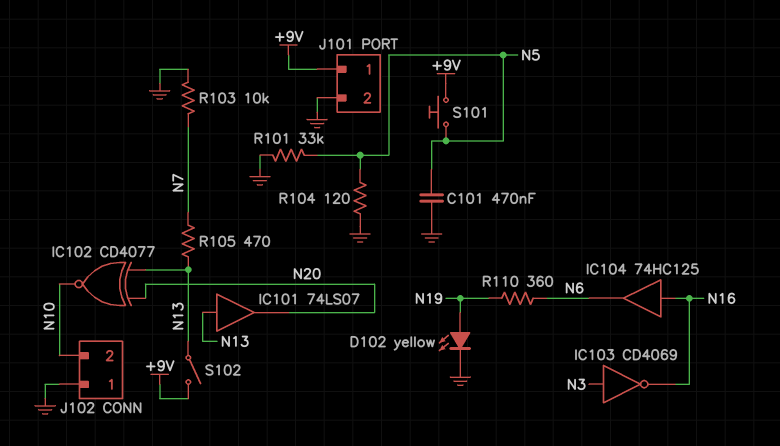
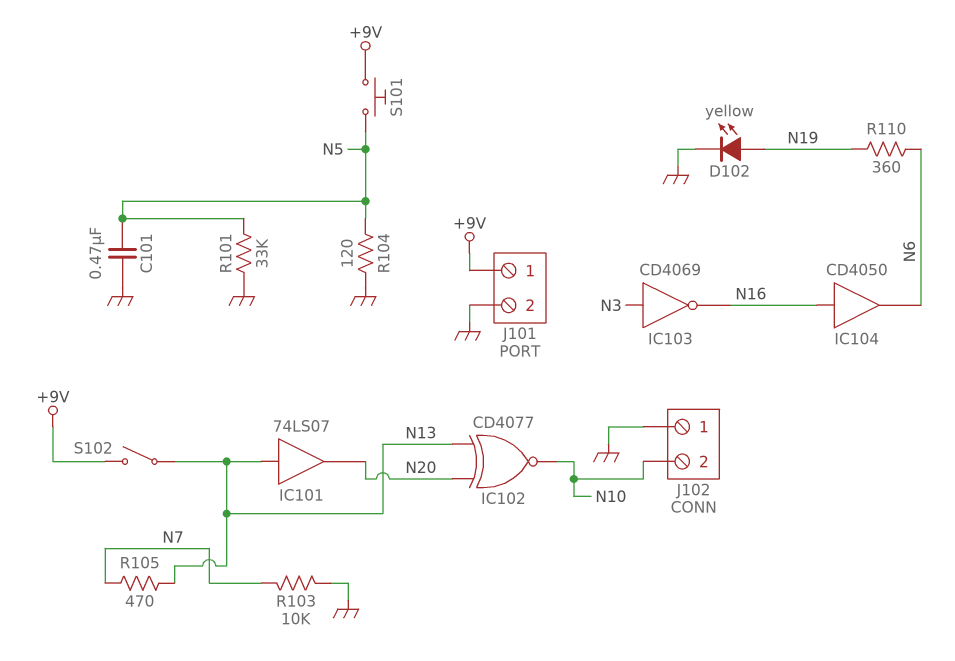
IC104: buffer 74HC125 (in N16, out N6) -> buffer CD4050 (in N16, out N6)

